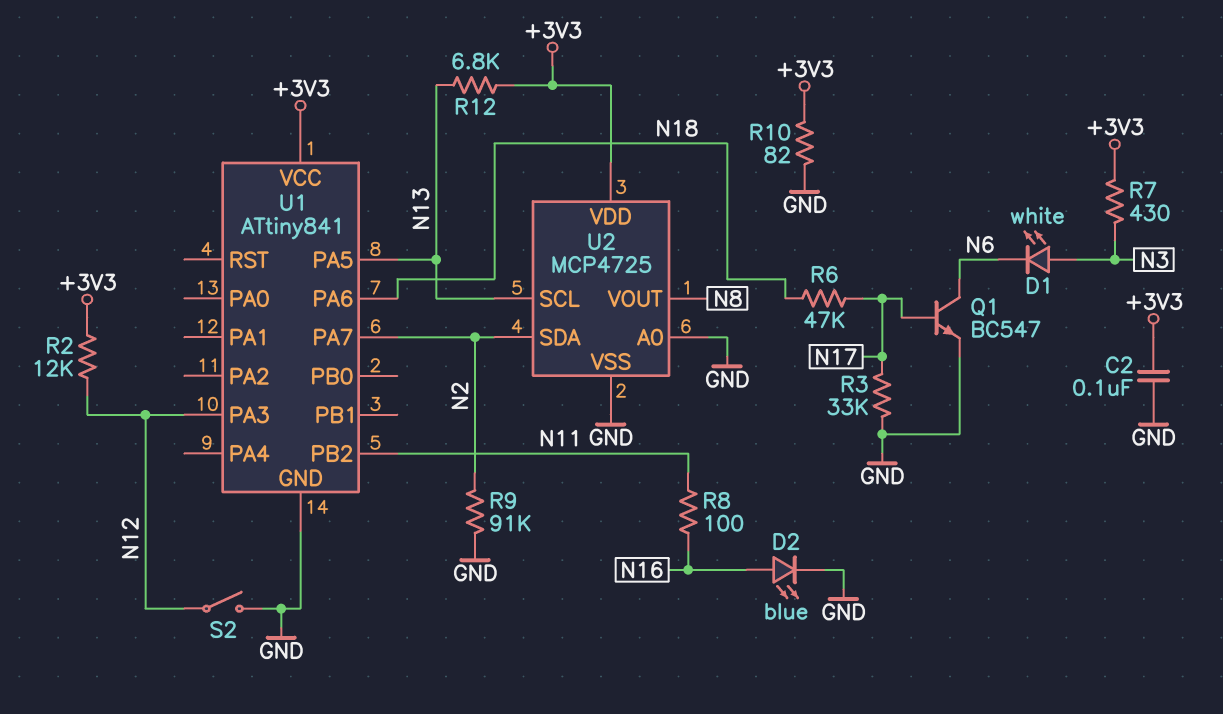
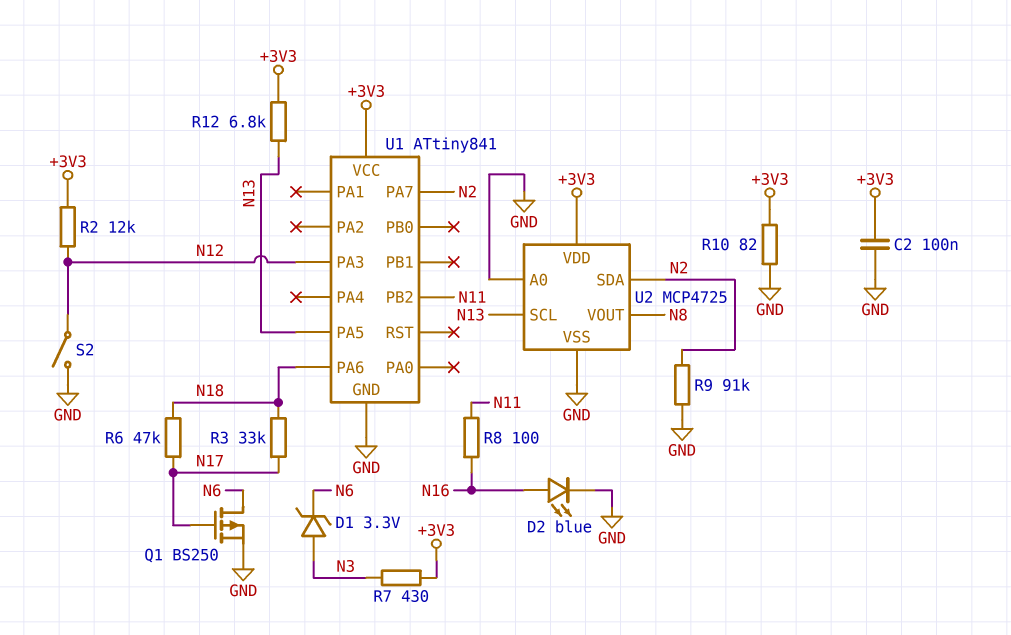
D1: LED white (A N3, K N6) -> zener 3.3V (A N3, K N6)
Q1: NPN BC547 (B N17, C N6, E GND) -> PMOS BS250 (G N17, D N6, S GND)
R3: 33k (GND, N17) -> 33k (N17, N18)

